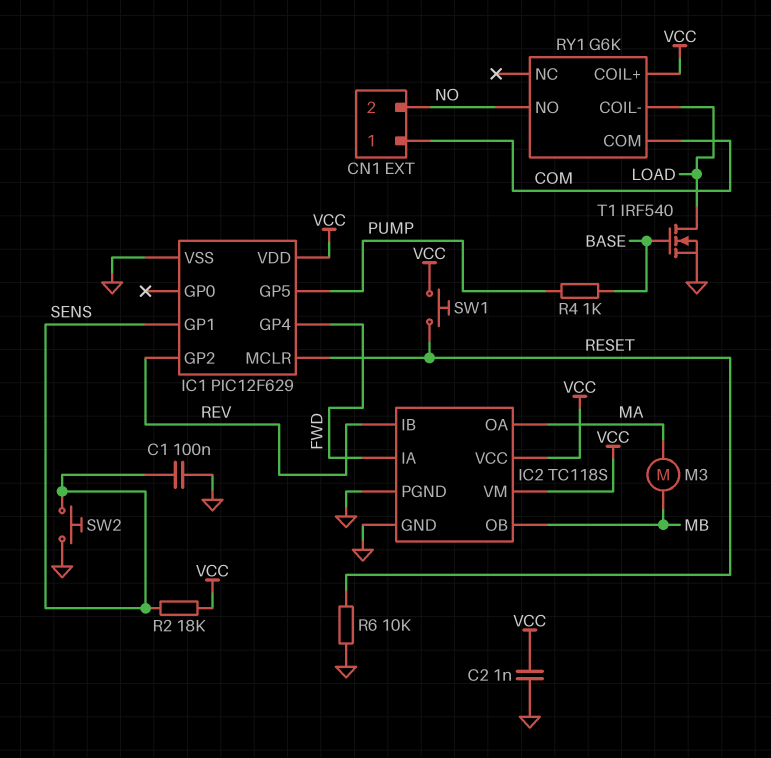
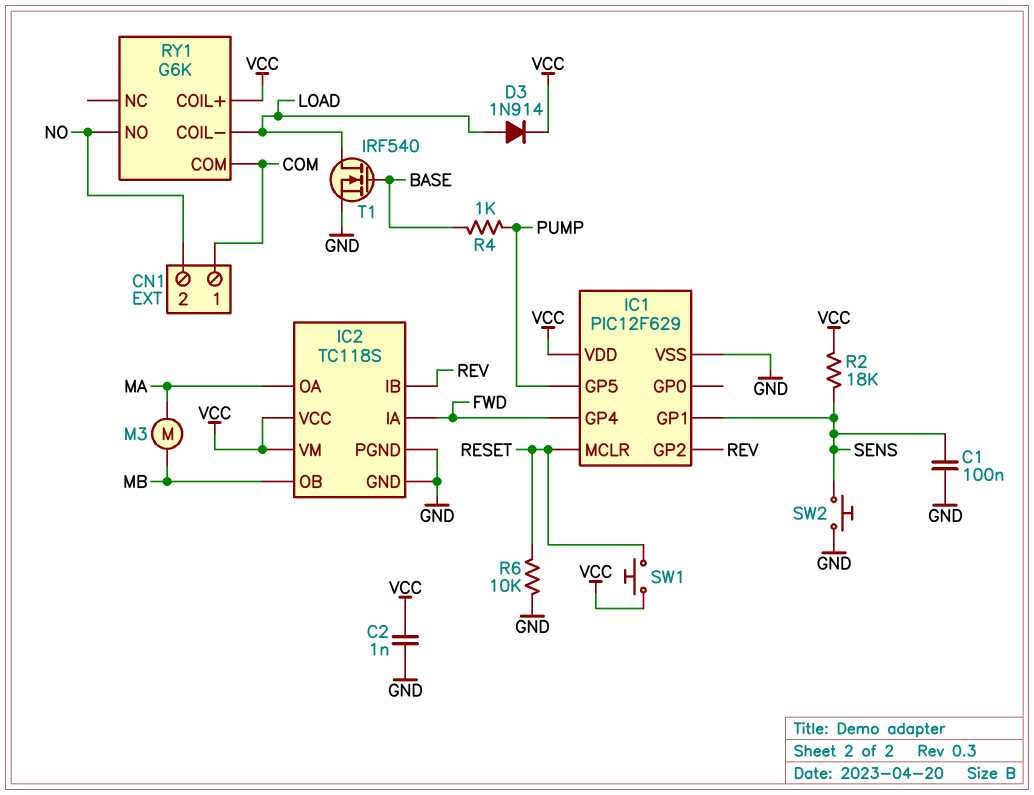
D3: none -> diode 1N914 (A LOAD, K VCC)

